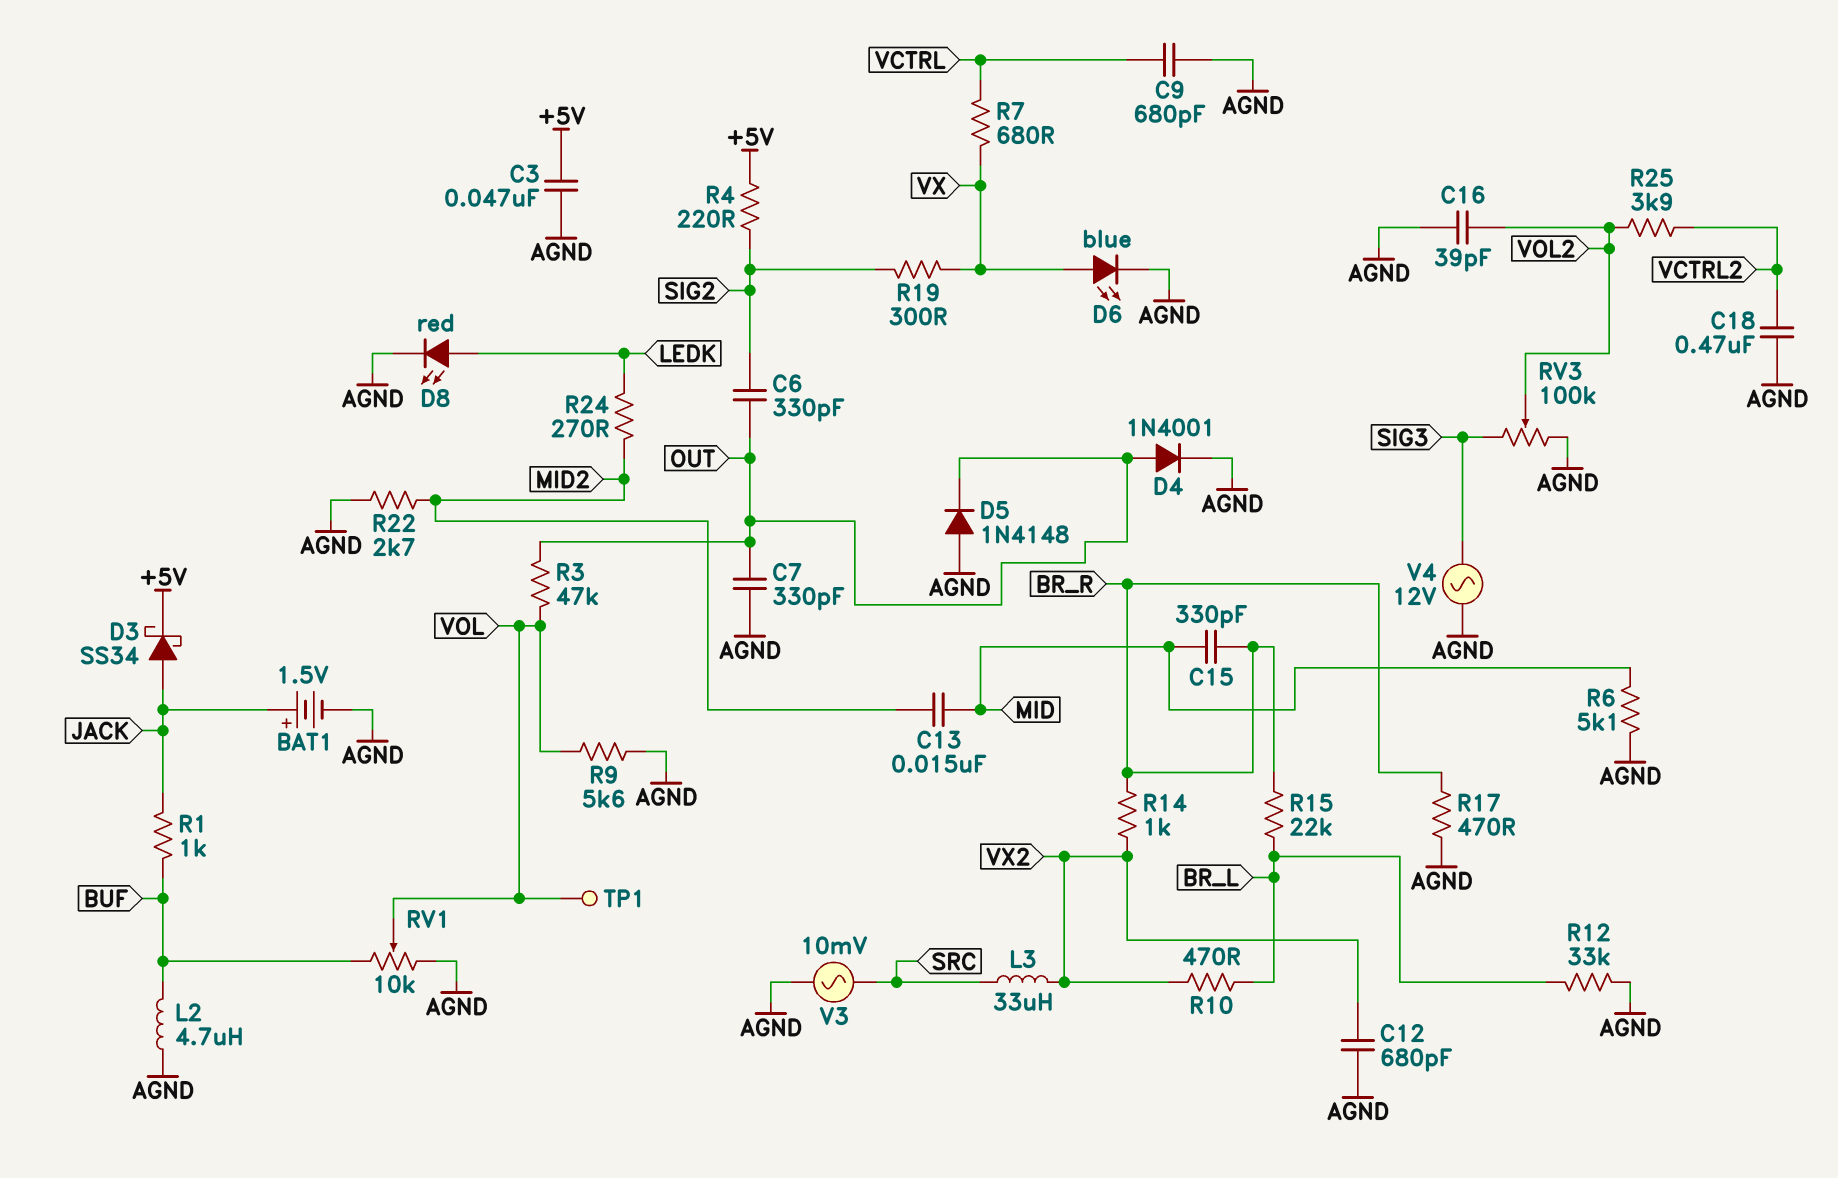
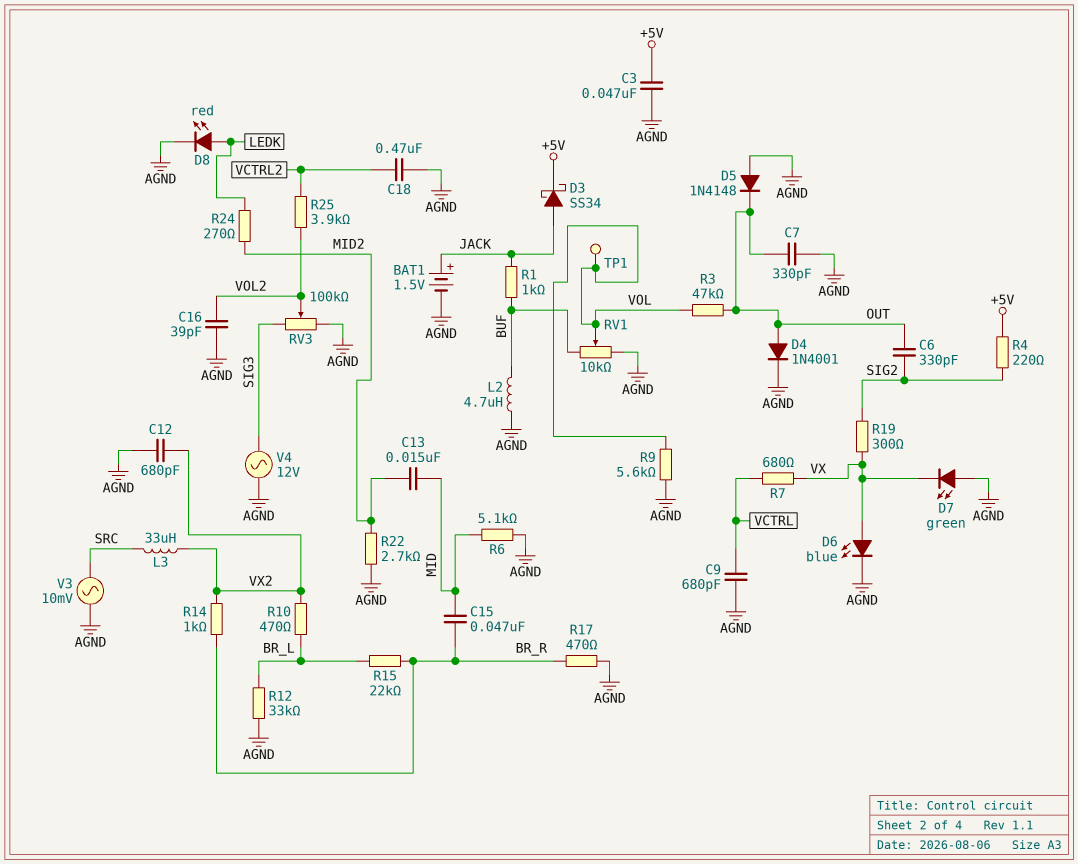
C15: 330pF (BR_R, MID) -> 47nF (BR_R, MID)
D7: none -> LED green (A AGND, K VX)

